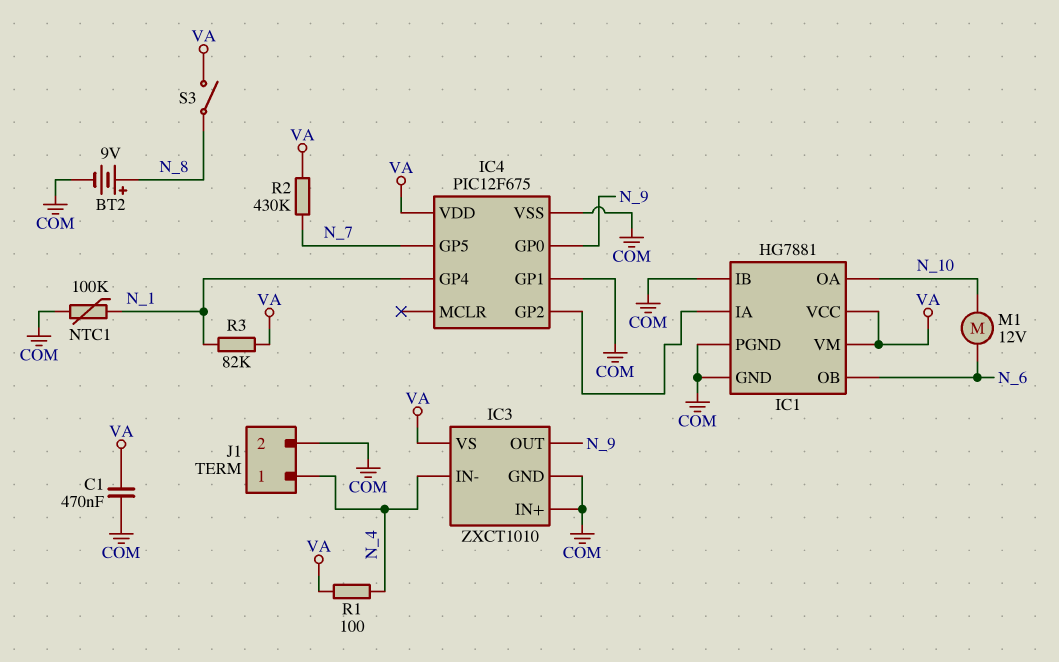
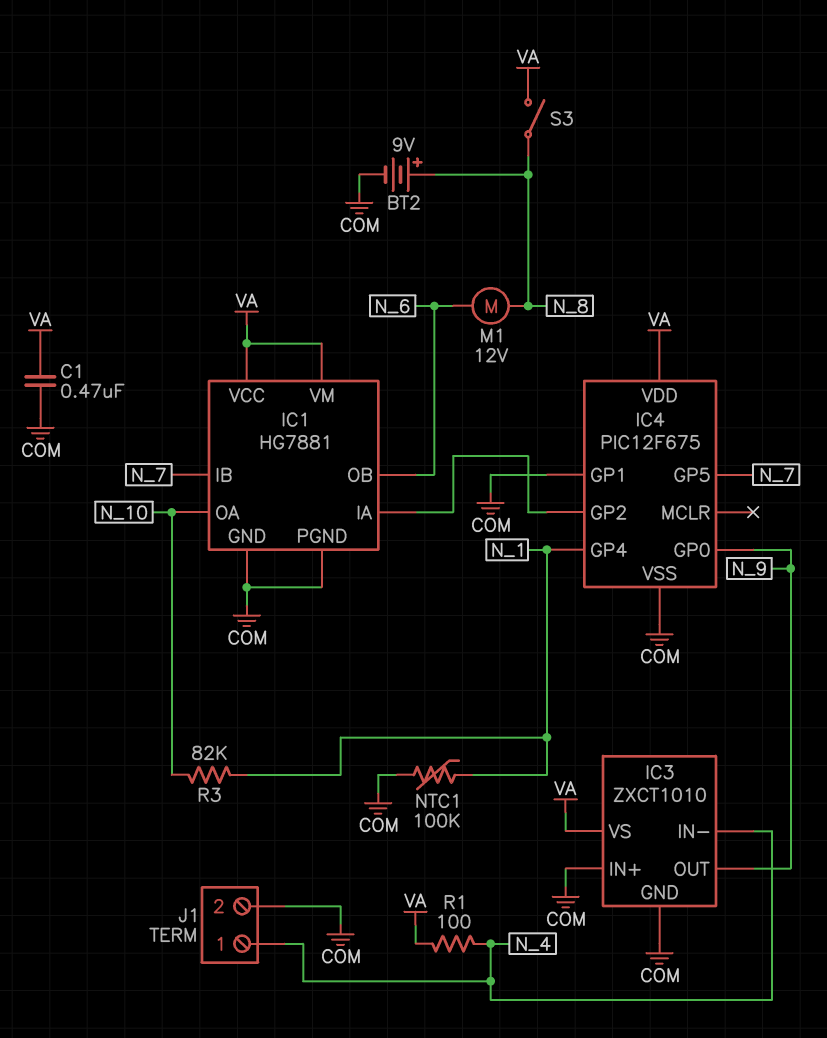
IC1 pin IB: COM -> N_7
M1: motor 12V (N_6, N_10) -> motor 12V (N_6, N_8)
R2: 430k (N_7, VA) -> none
R3: 82k (N_1, VA) -> 82k (N_1, N_10)

